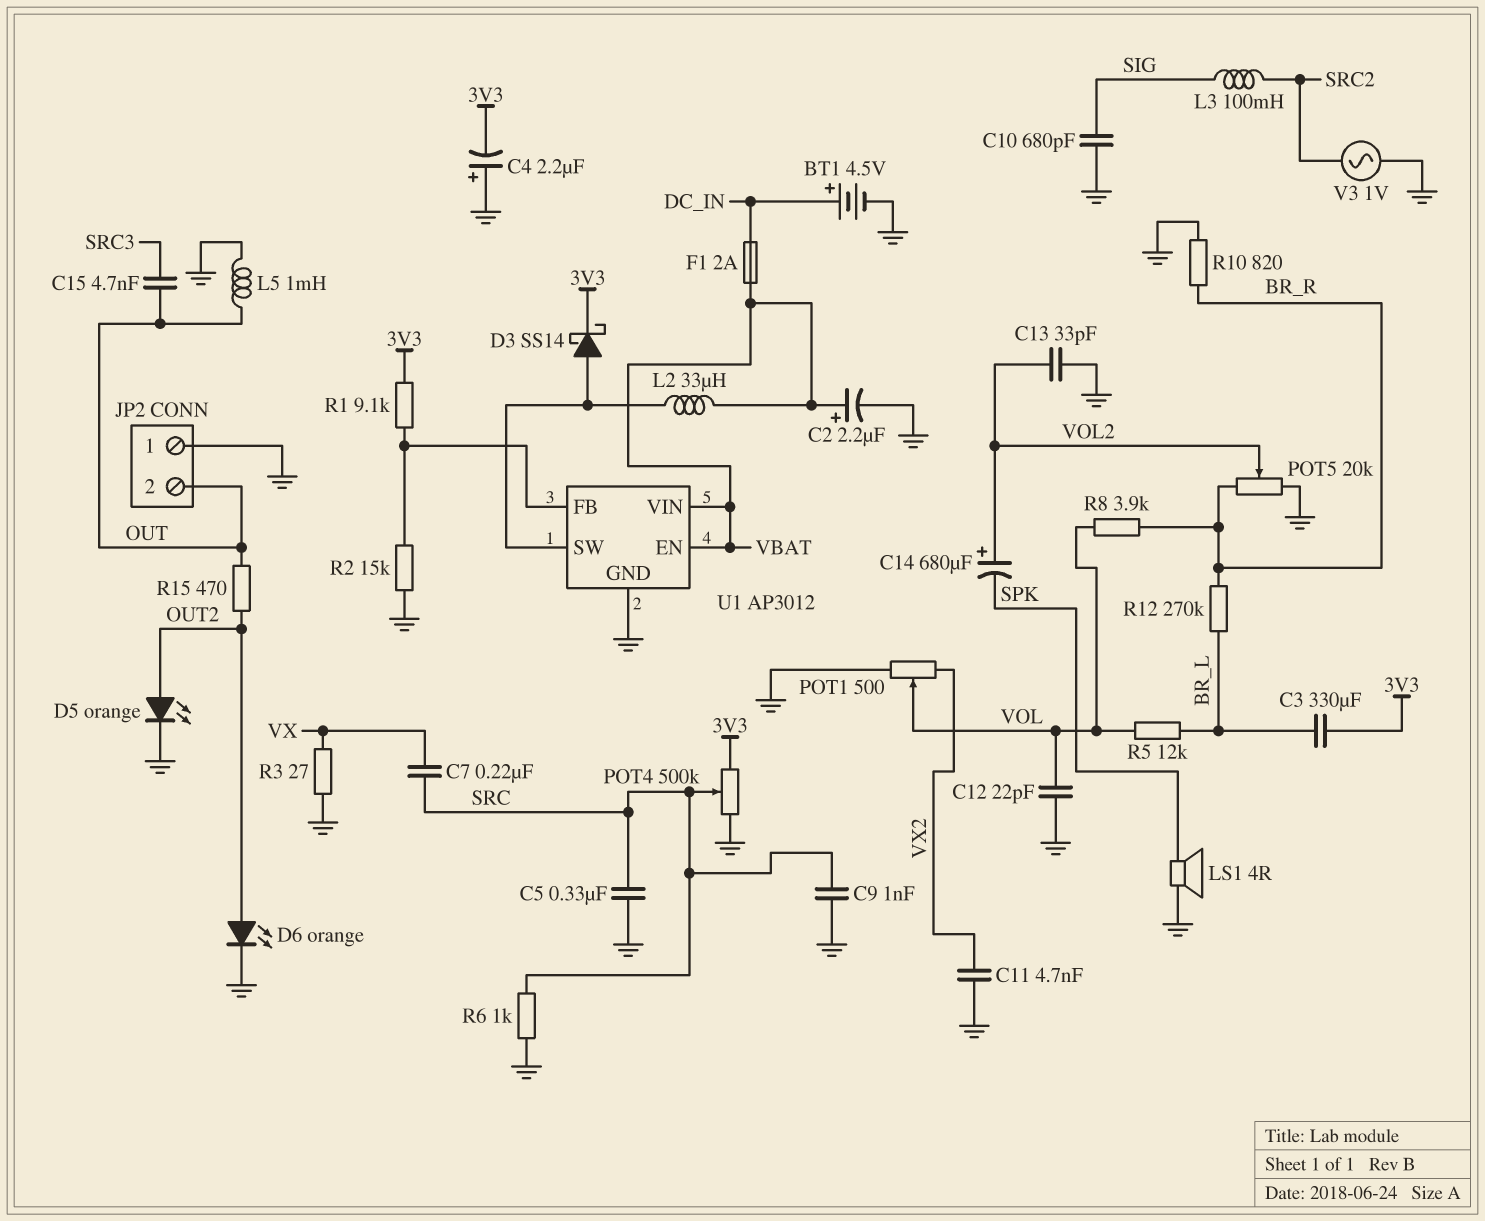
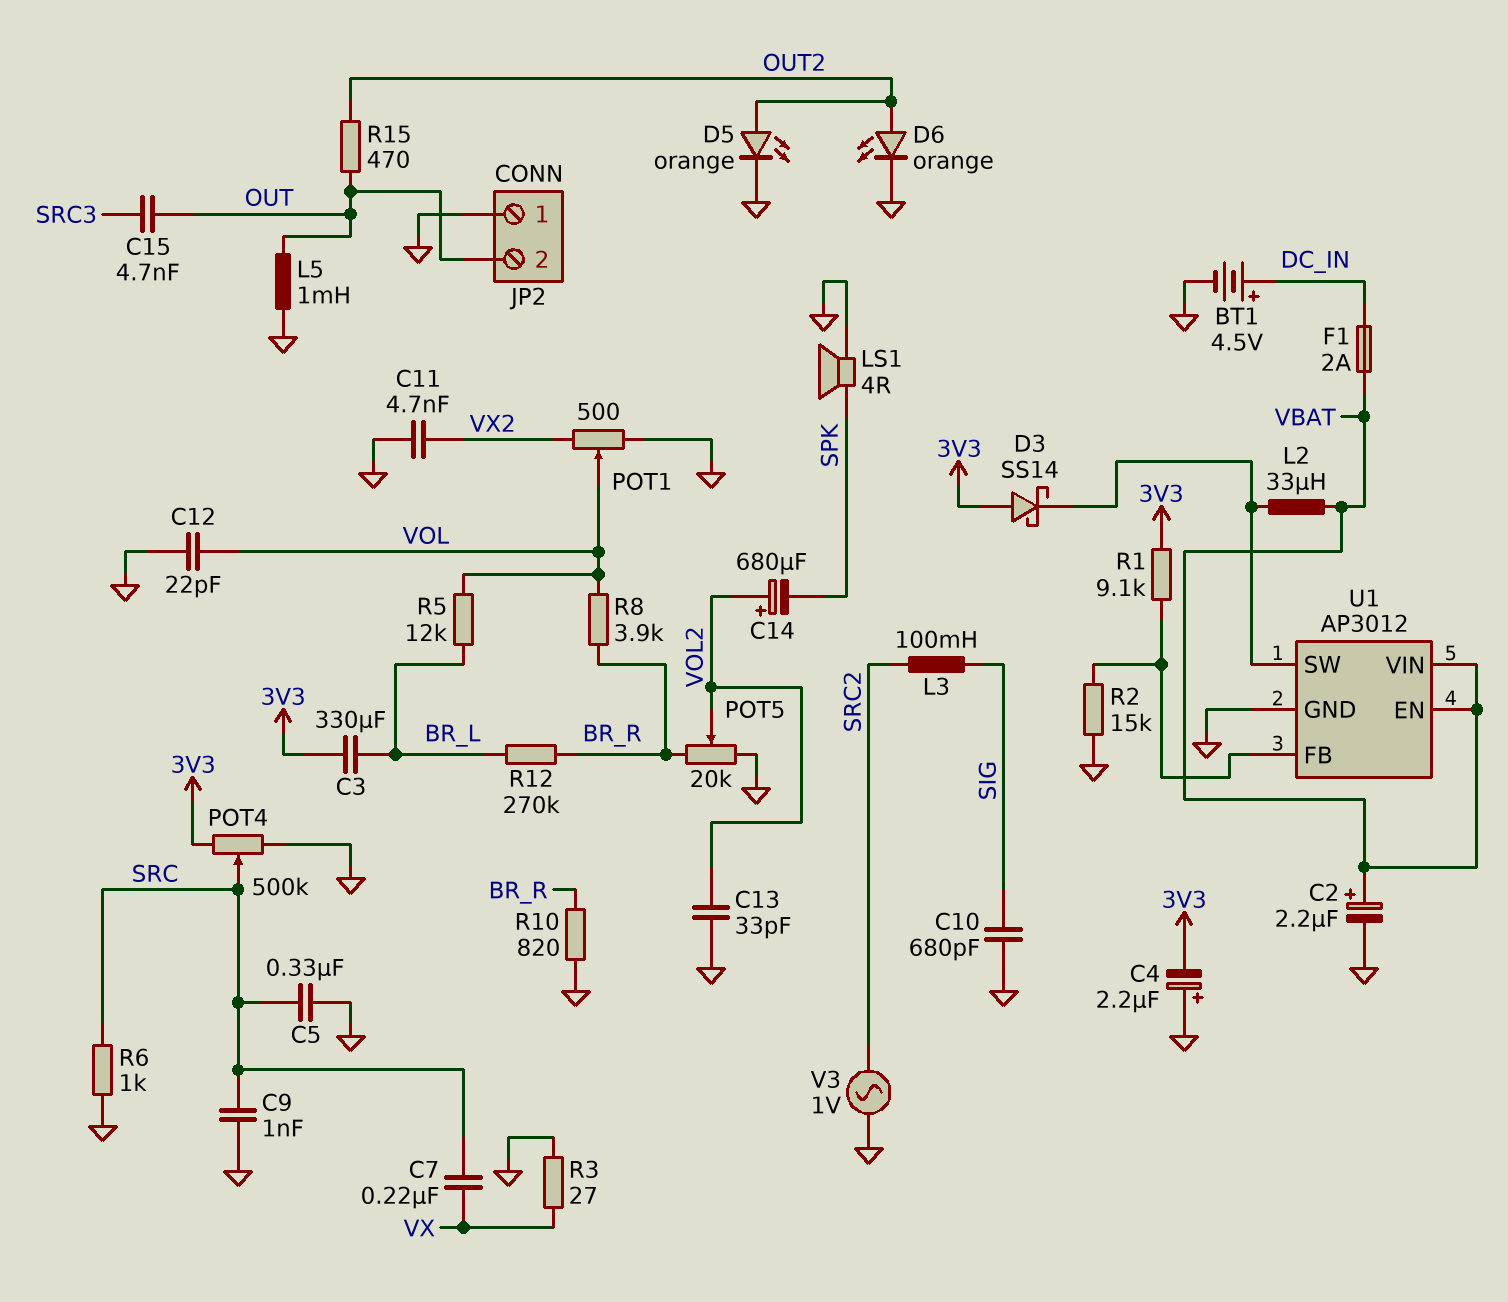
D3: schottky SS14 (A U1/SW, K 3V3) -> schottky SS14 (A 3V3, K U1/SW)

